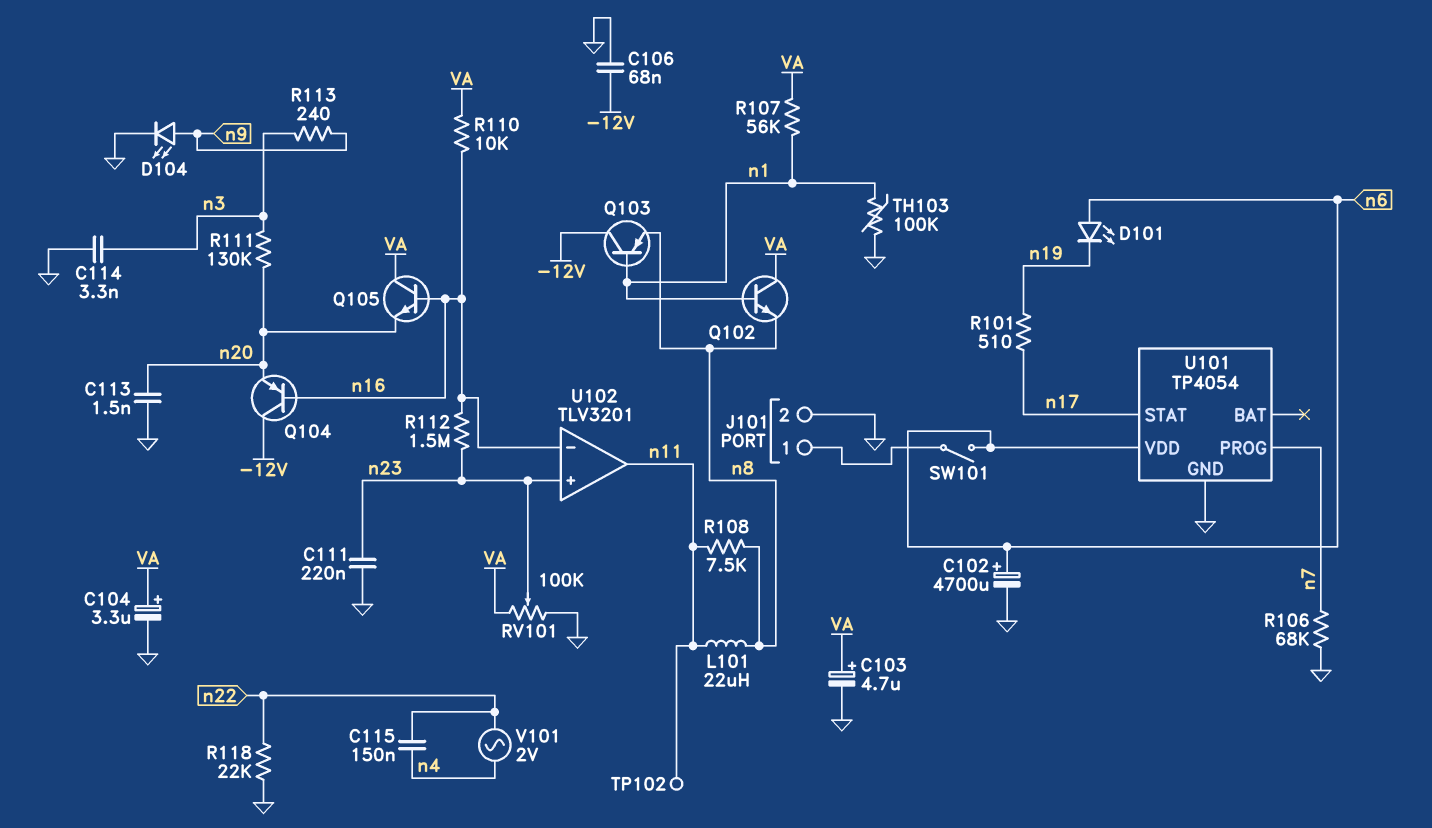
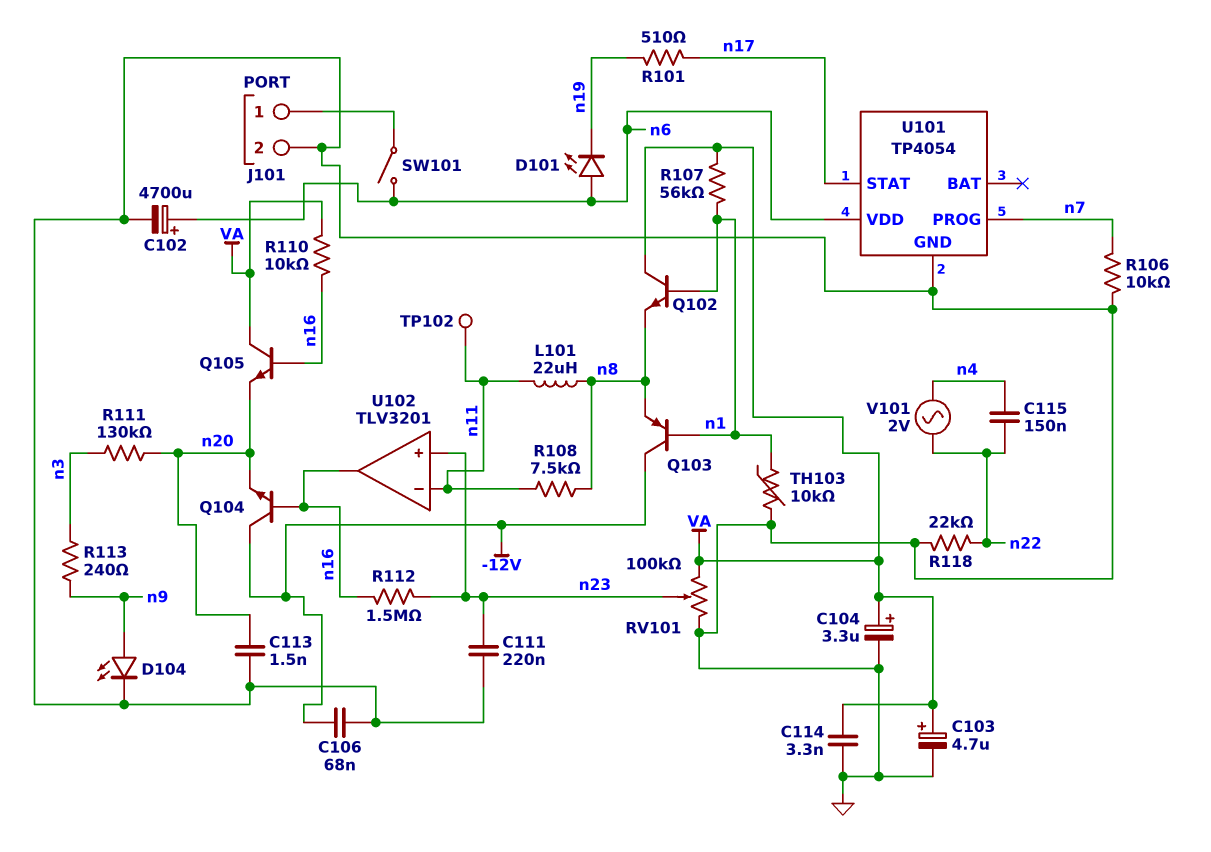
C114: 3.3nF (GND, n3) -> 3.3nF (GND, VA)
Q104: PNP (B n16, C -12V, E n20) -> NPN (B n16, C -12V, E n20)
R106: 68k (GND, n7) -> 10k (GND, n7)
TH103: 100k (GND, n1) -> 10k (GND, n1)
U102 pin in-: n16 -> n11
U102 pin out: n11 -> n16

